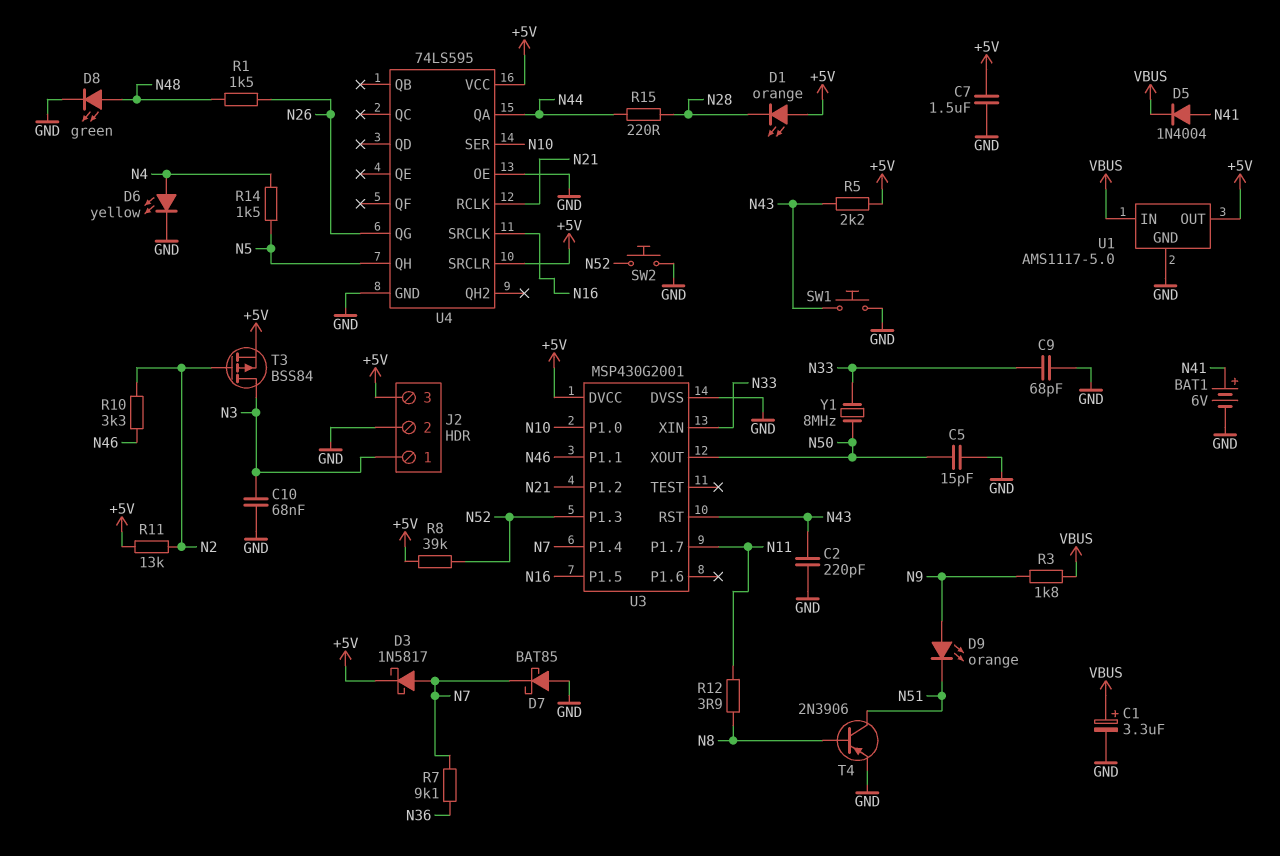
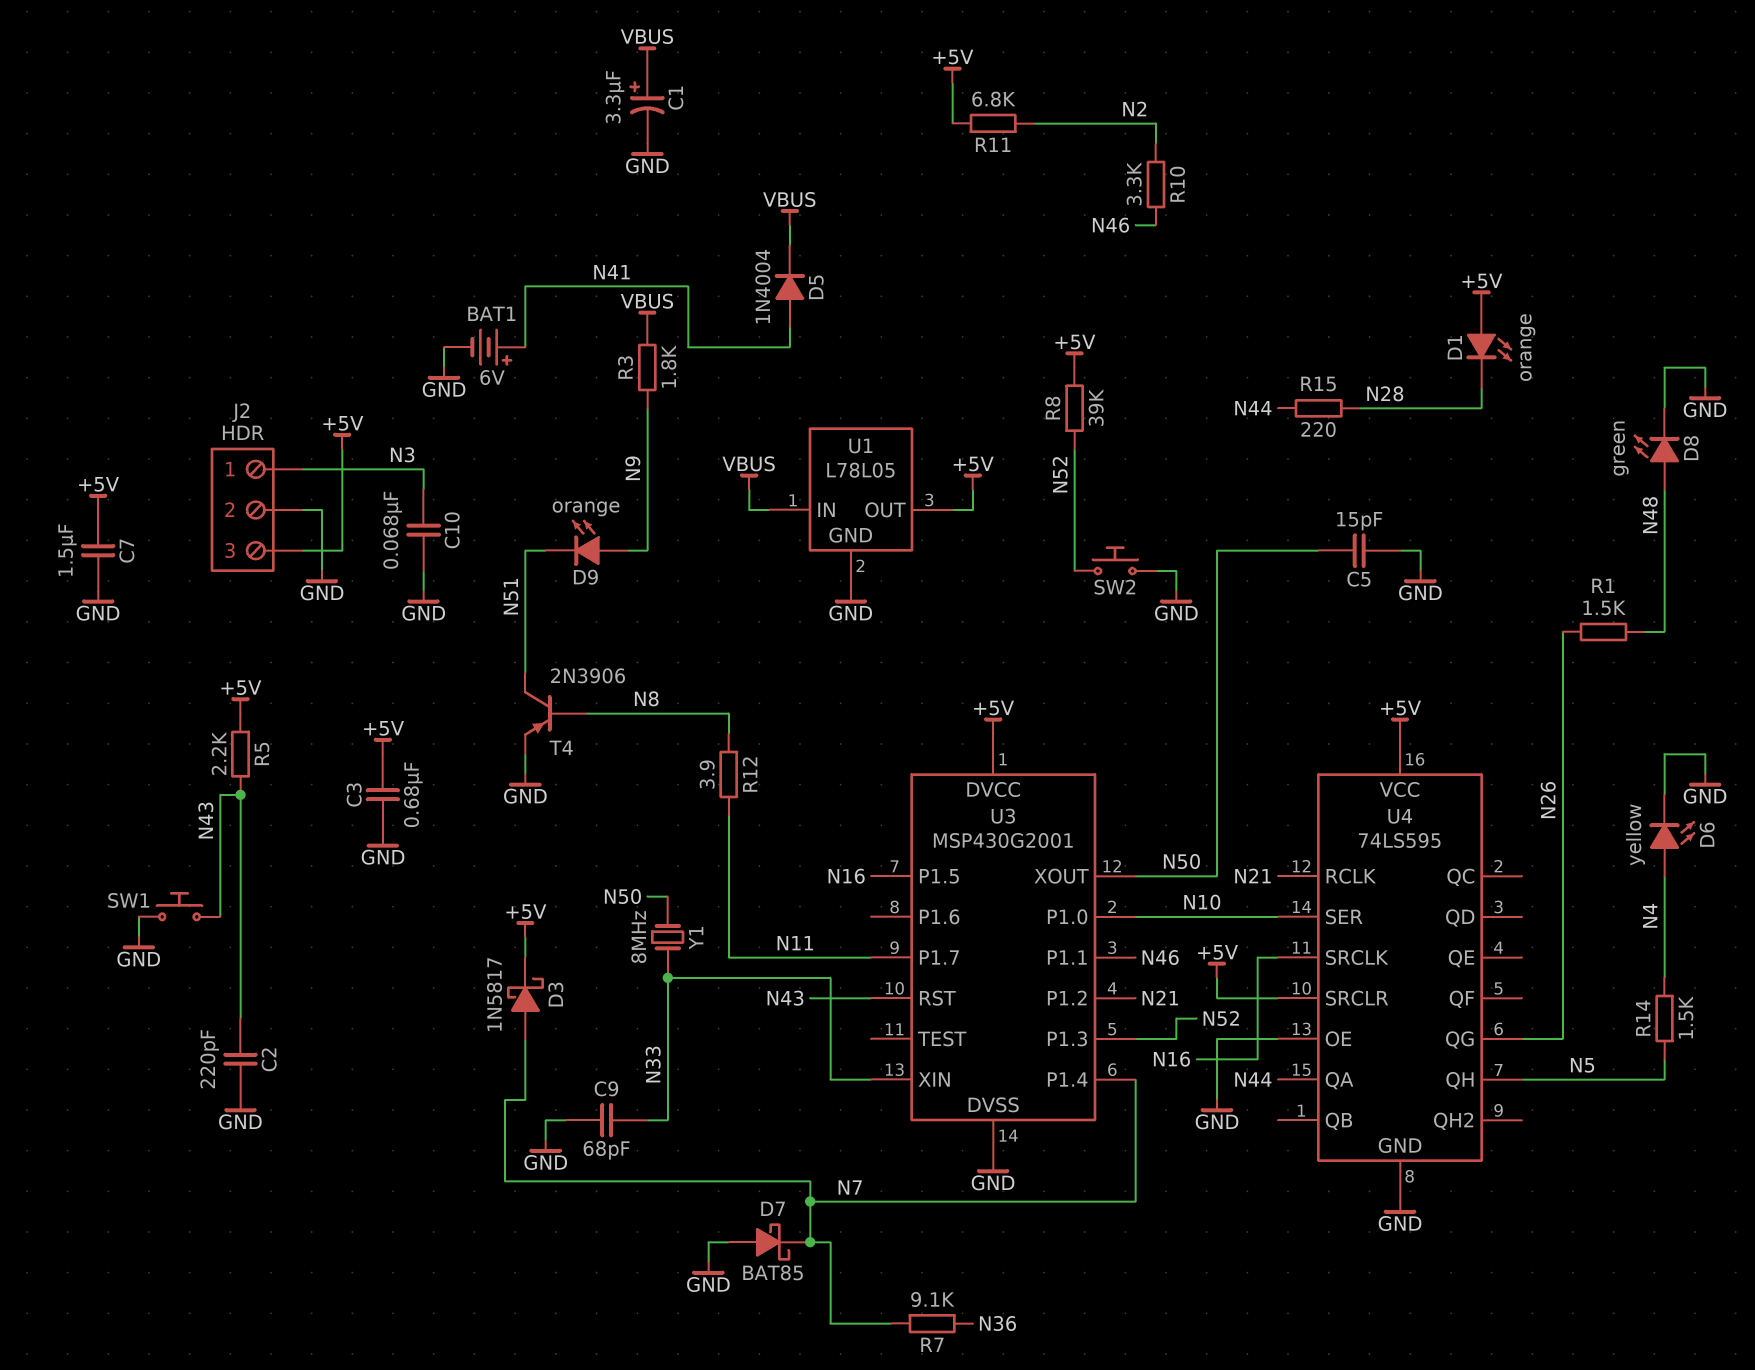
C3: none -> 680nF (+5V, GND)
R11: 13k (+5V, N2) -> 6.8k (+5V, N2)
T3: PMOS BSS84 (G N2, D N3, S +5V) -> none
U1: AMS1117-5.0 -> L78L05

